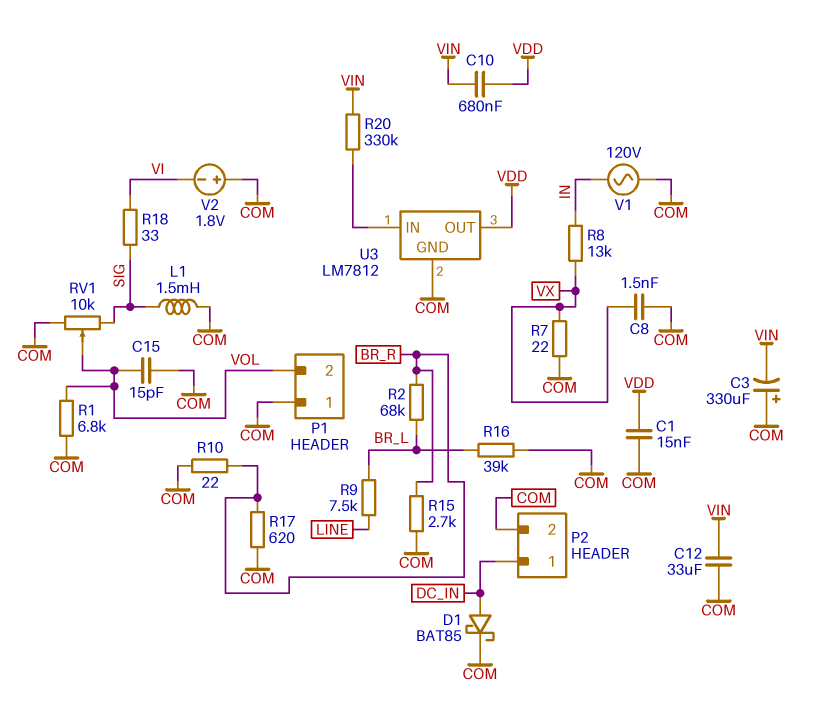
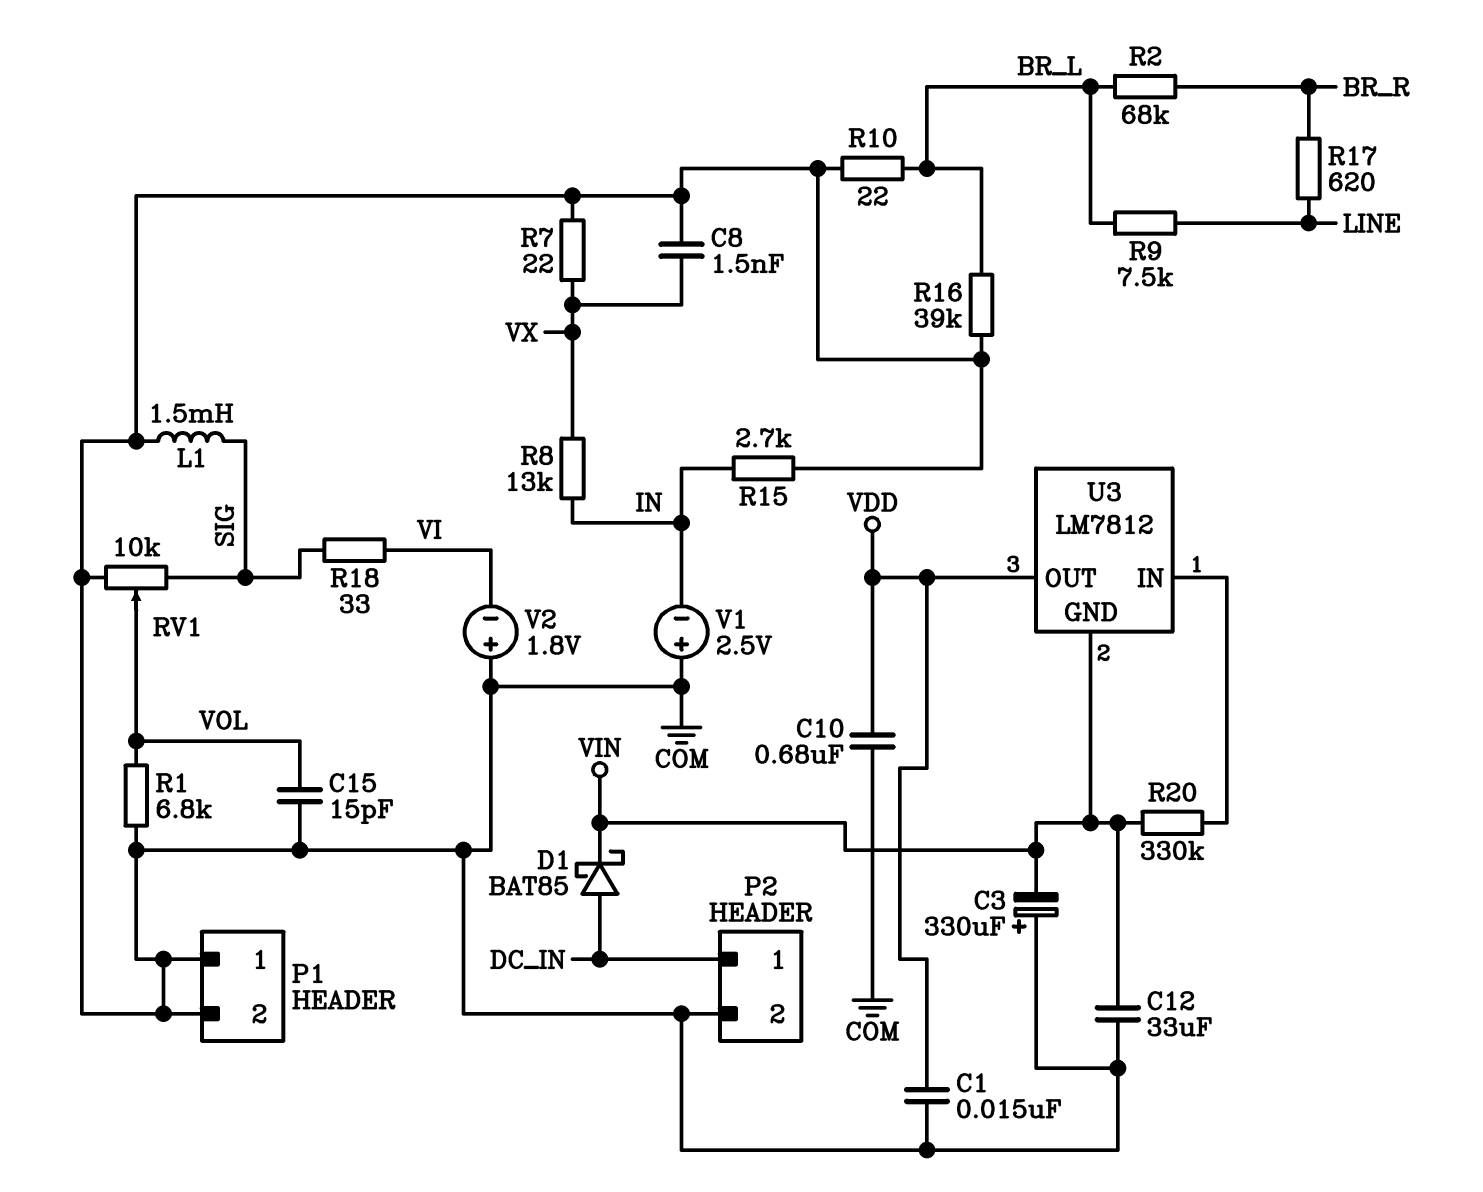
C10: 680nF (VDD, VIN) -> 680nF (COM, VDD)
D1: schottky BAT85 (A DC_IN, K COM) -> schottky BAT85 (A DC_IN, K VIN)
P1 pin 2: VOL -> COM
R10: 22 (BR_R, COM) -> 22 (BR_L, COM)
R15: 2.7k (BR_R, COM) -> 2.7k (COM, IN)
R17: 620 (BR_R, COM) -> 620 (BR_R, LINE)
U3 pin GND: COM -> VIN
V1: AC 120V (COM, IN) -> 2.5V (plus COM, minus IN)

